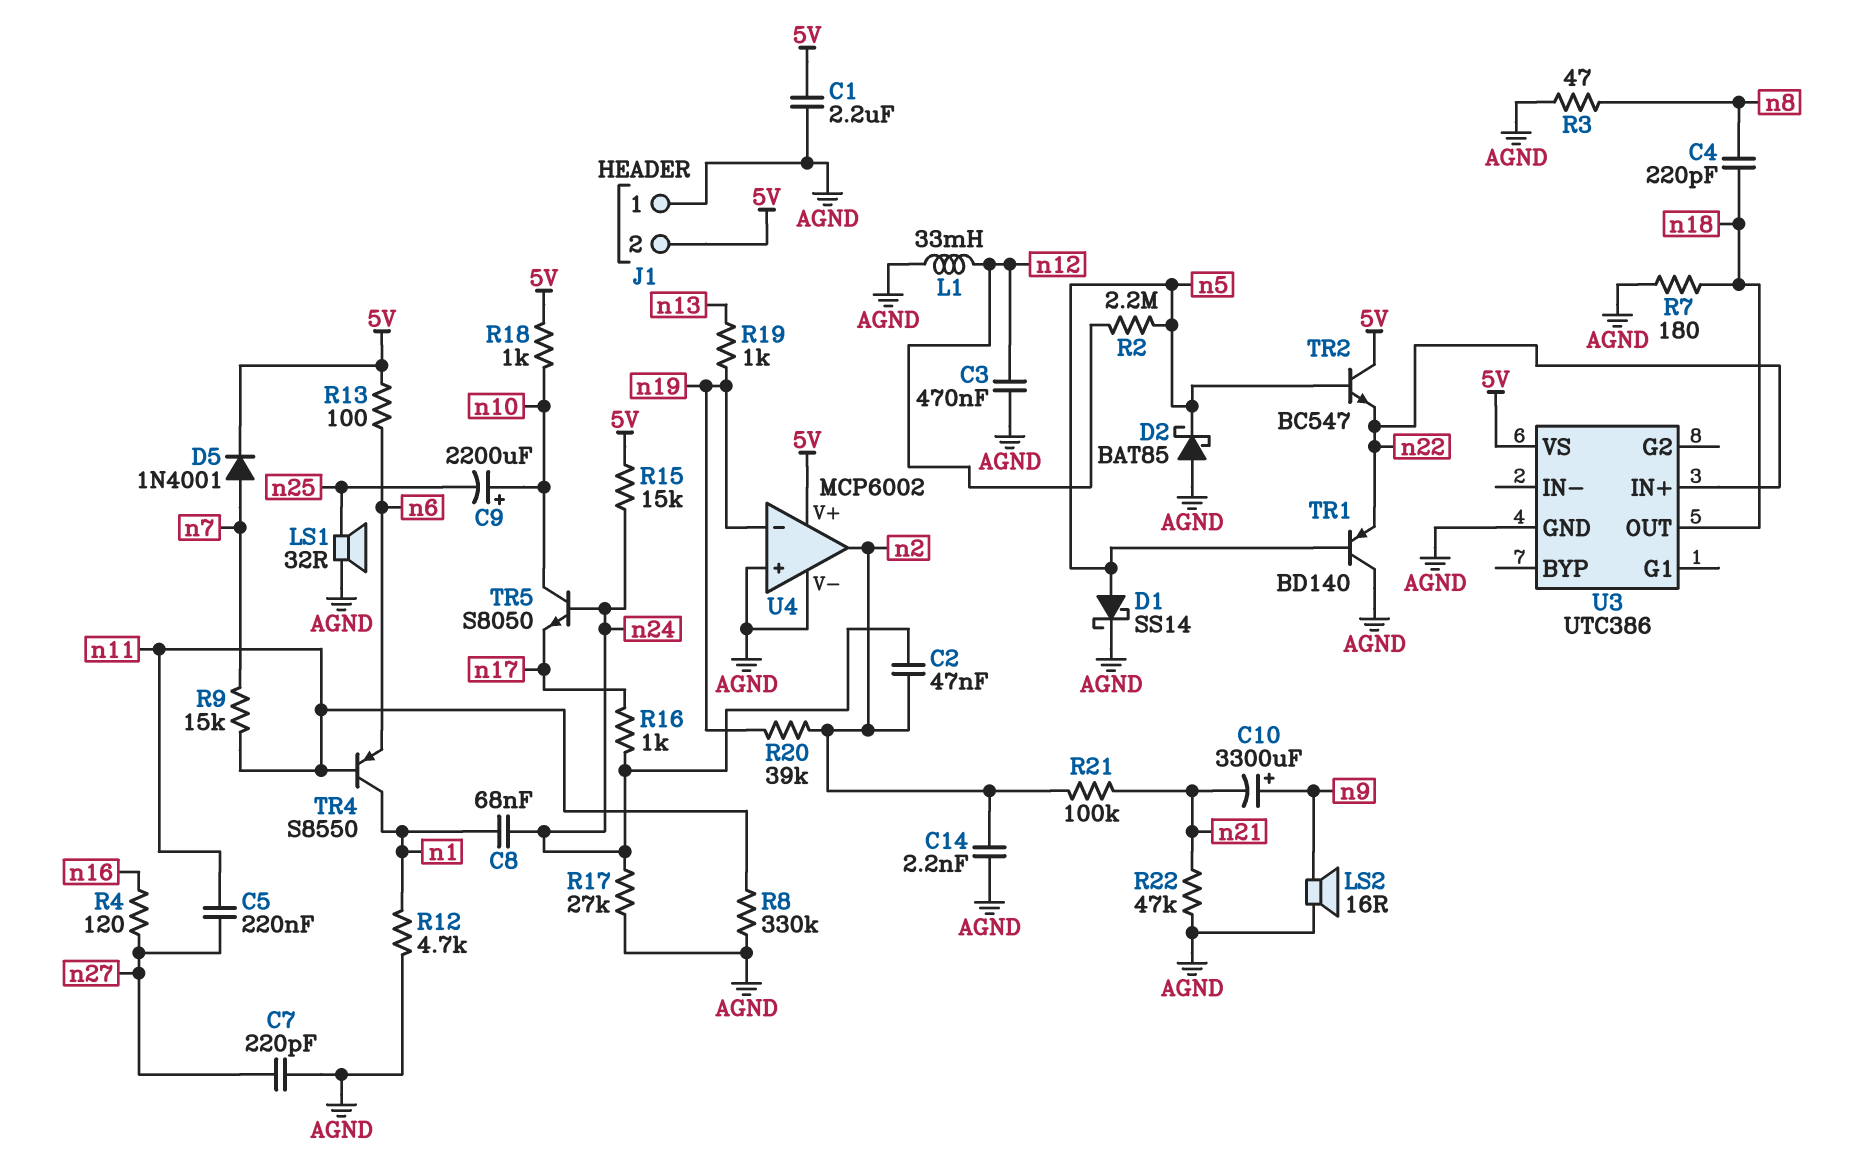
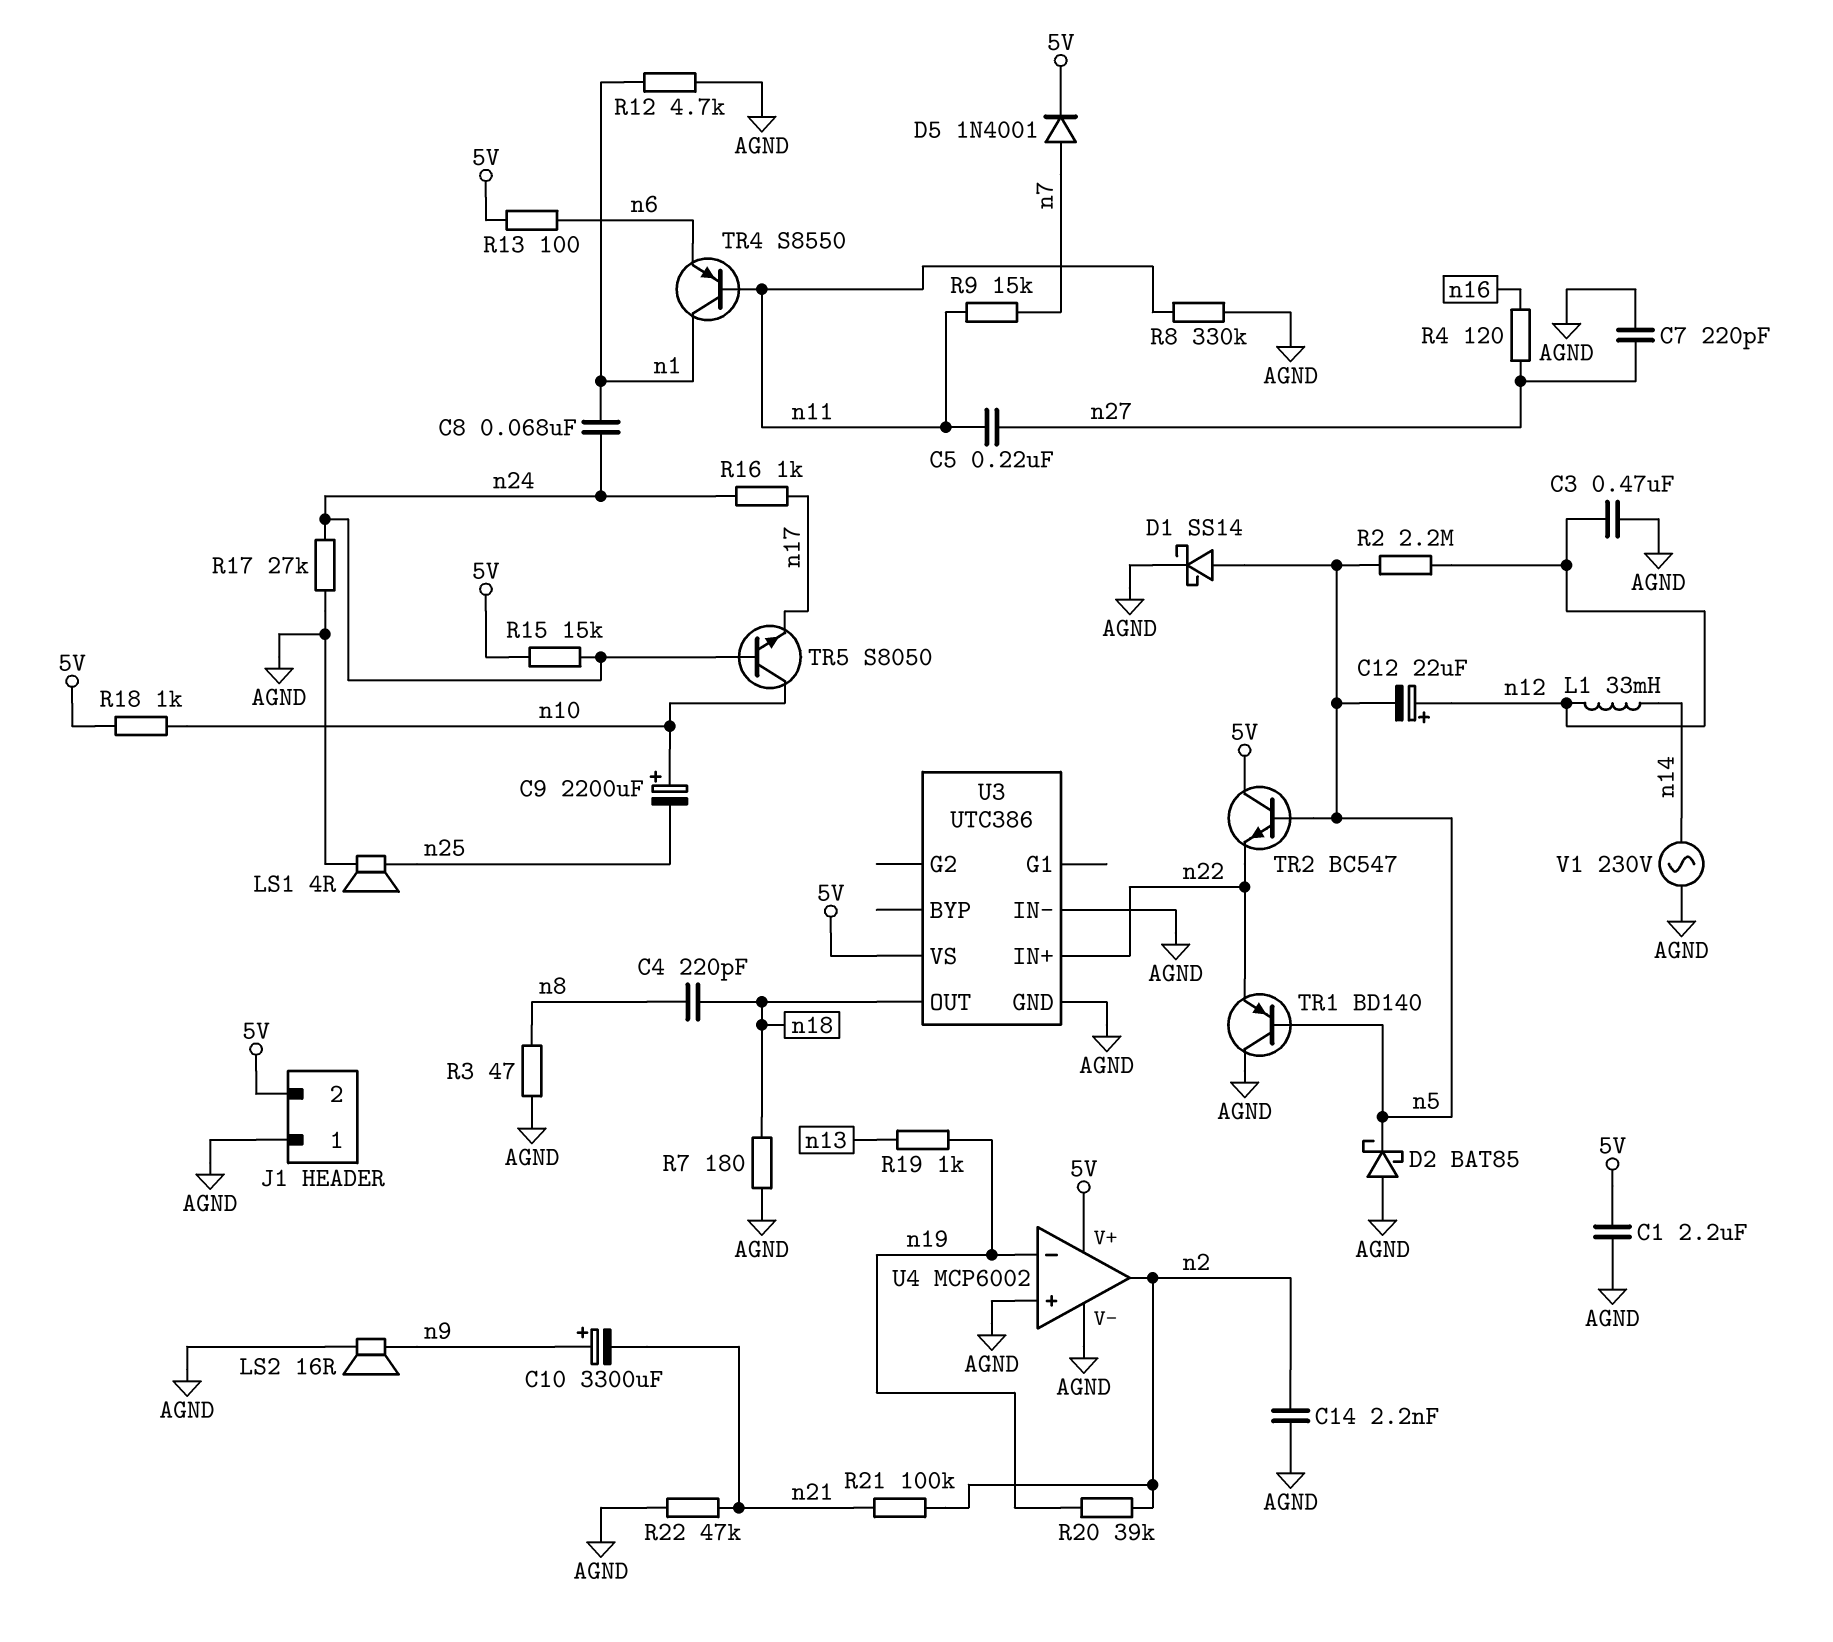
C2: 47nF (n2, n24) -> none
C12: none -> 22uF (plus n12, minus n5)
L1: 33mH (AGND, n12) -> 33mH (n12, n14)
LS1: speaker 32R (AGND, n25) -> speaker 4R (AGND, n25)
U3 pin IN-: none -> AGND
V1: none -> AC 230V (AGND, n14)

